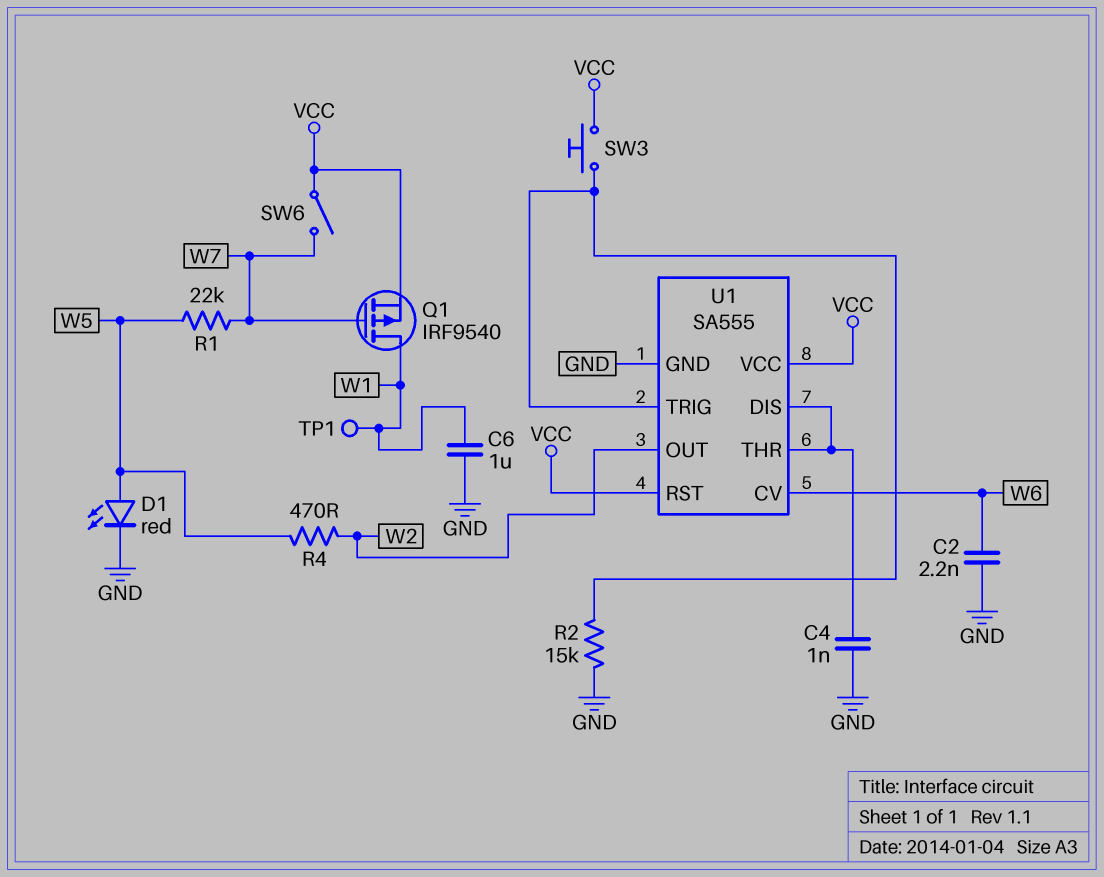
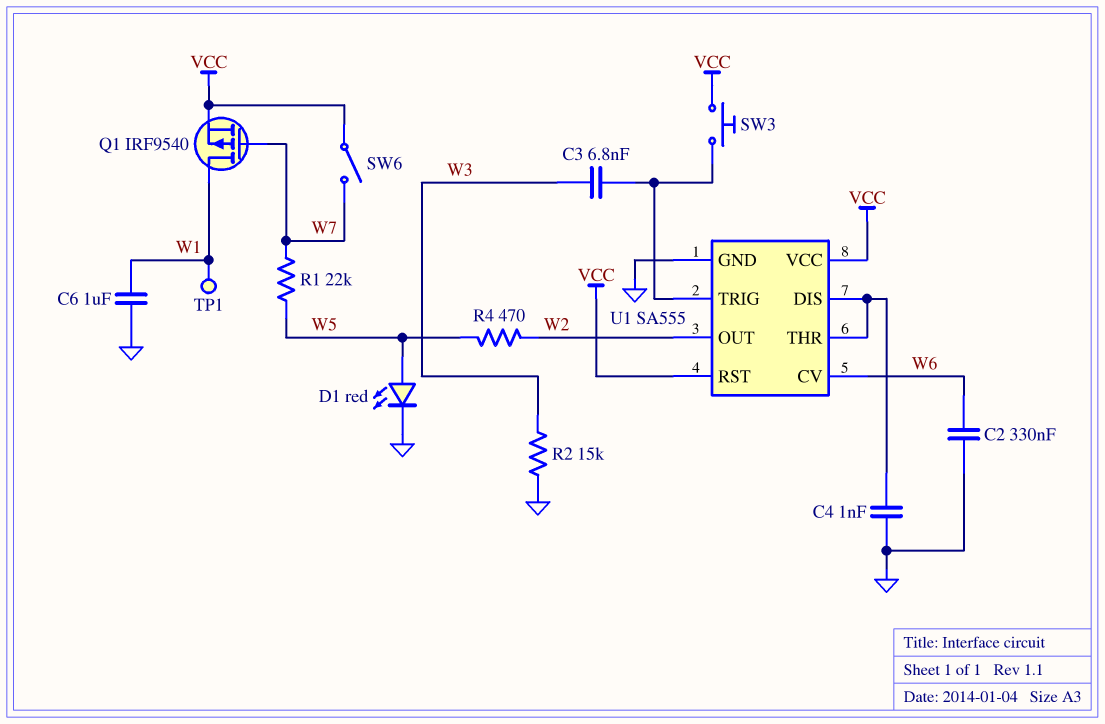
C2: 2.2nF (GND, W6) -> 330nF (GND, W6)
C3: none -> 6.8nF (U1/TRIG, W3)
R2: 15k (GND, U1/TRIG) -> 15k (GND, W3)

